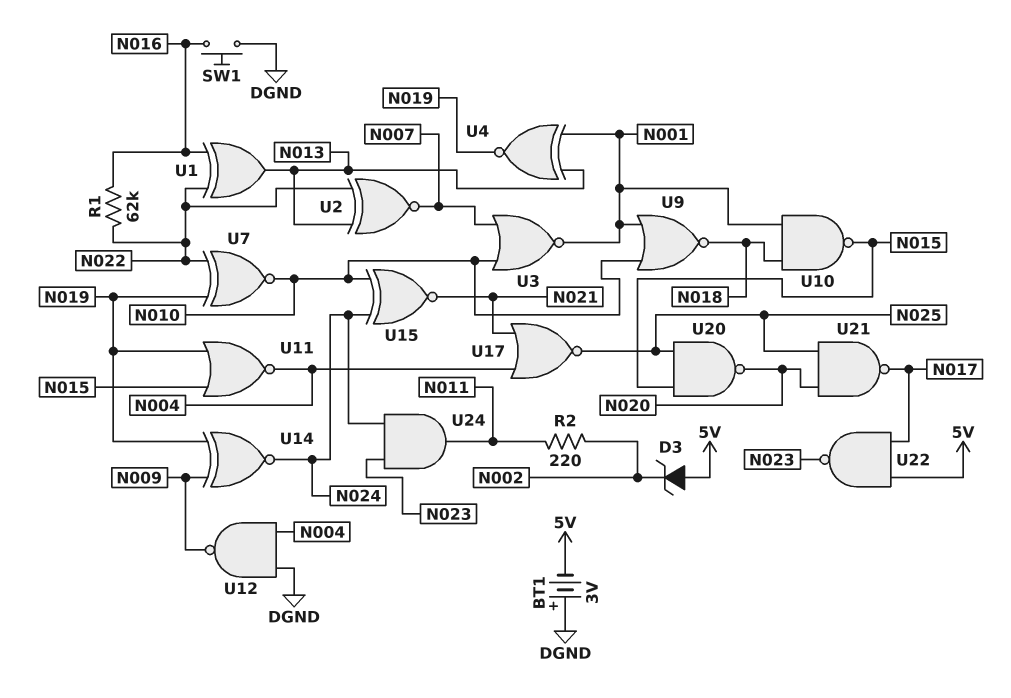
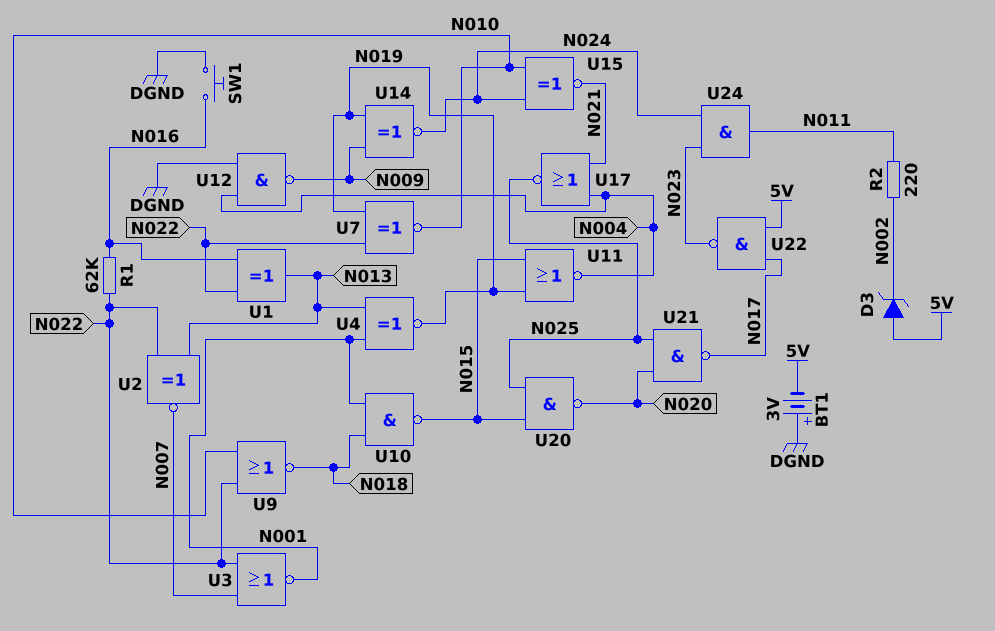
U3: NOR (in N007, in N010, out N001) -> NOR (in N007, in N022, out N001)
U9: NOR (in N001, in N010, out N018) -> NOR (in N010, in N022, out N018)

